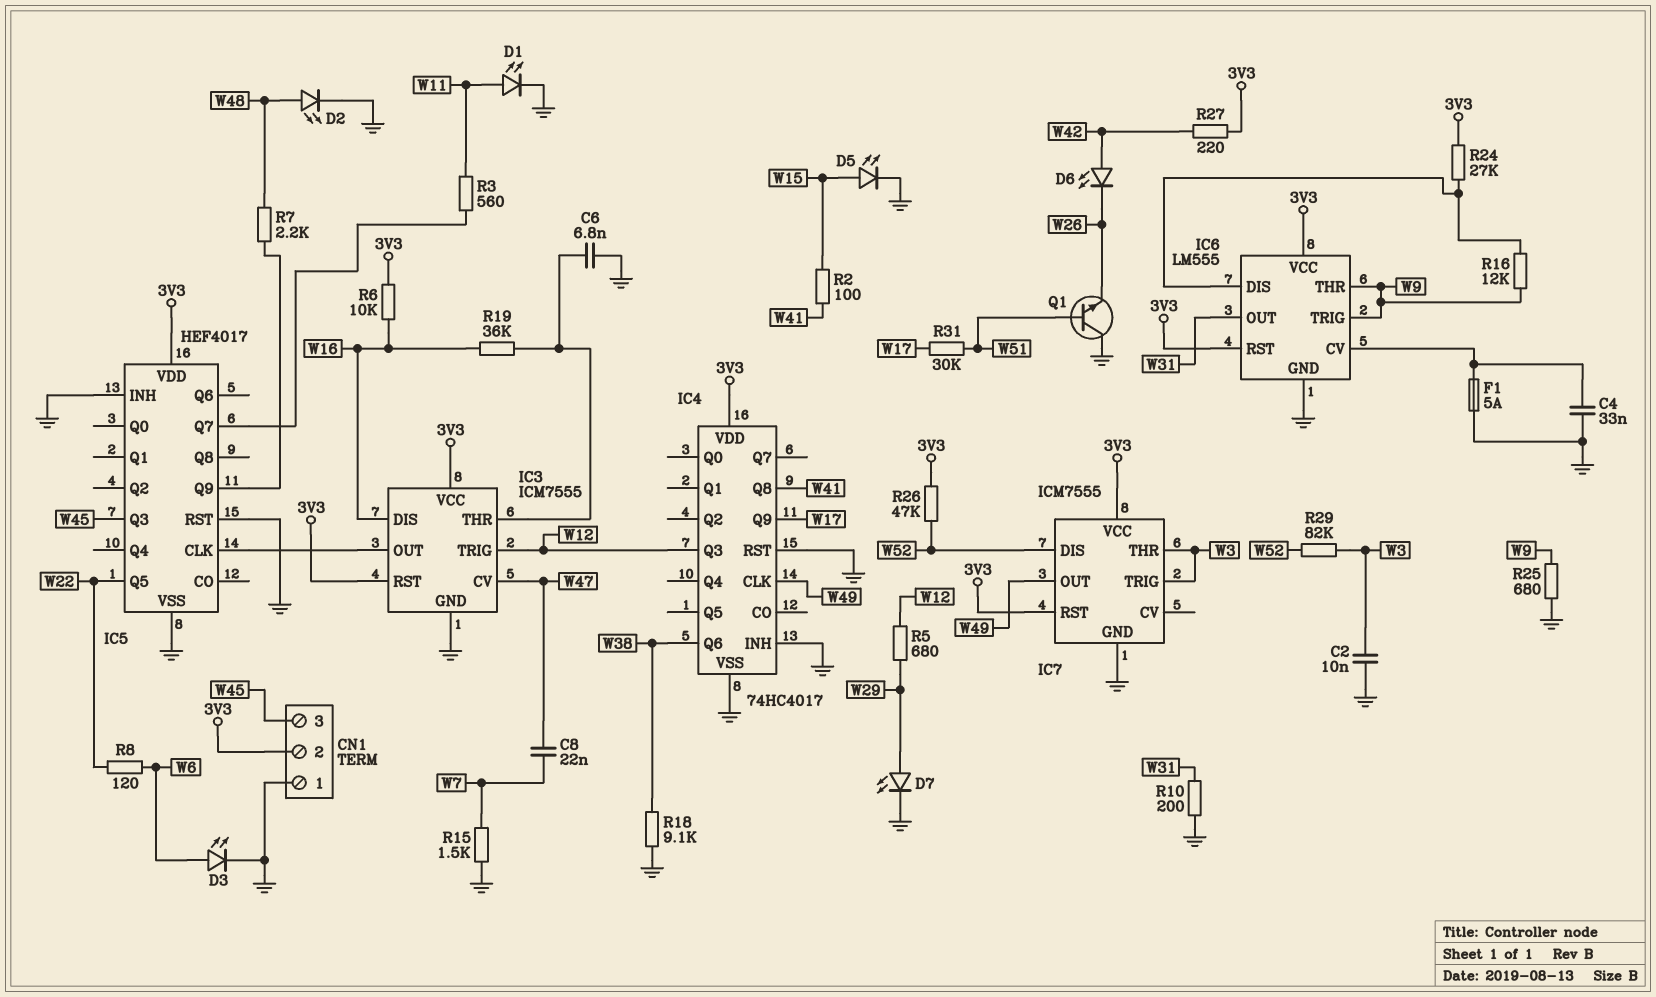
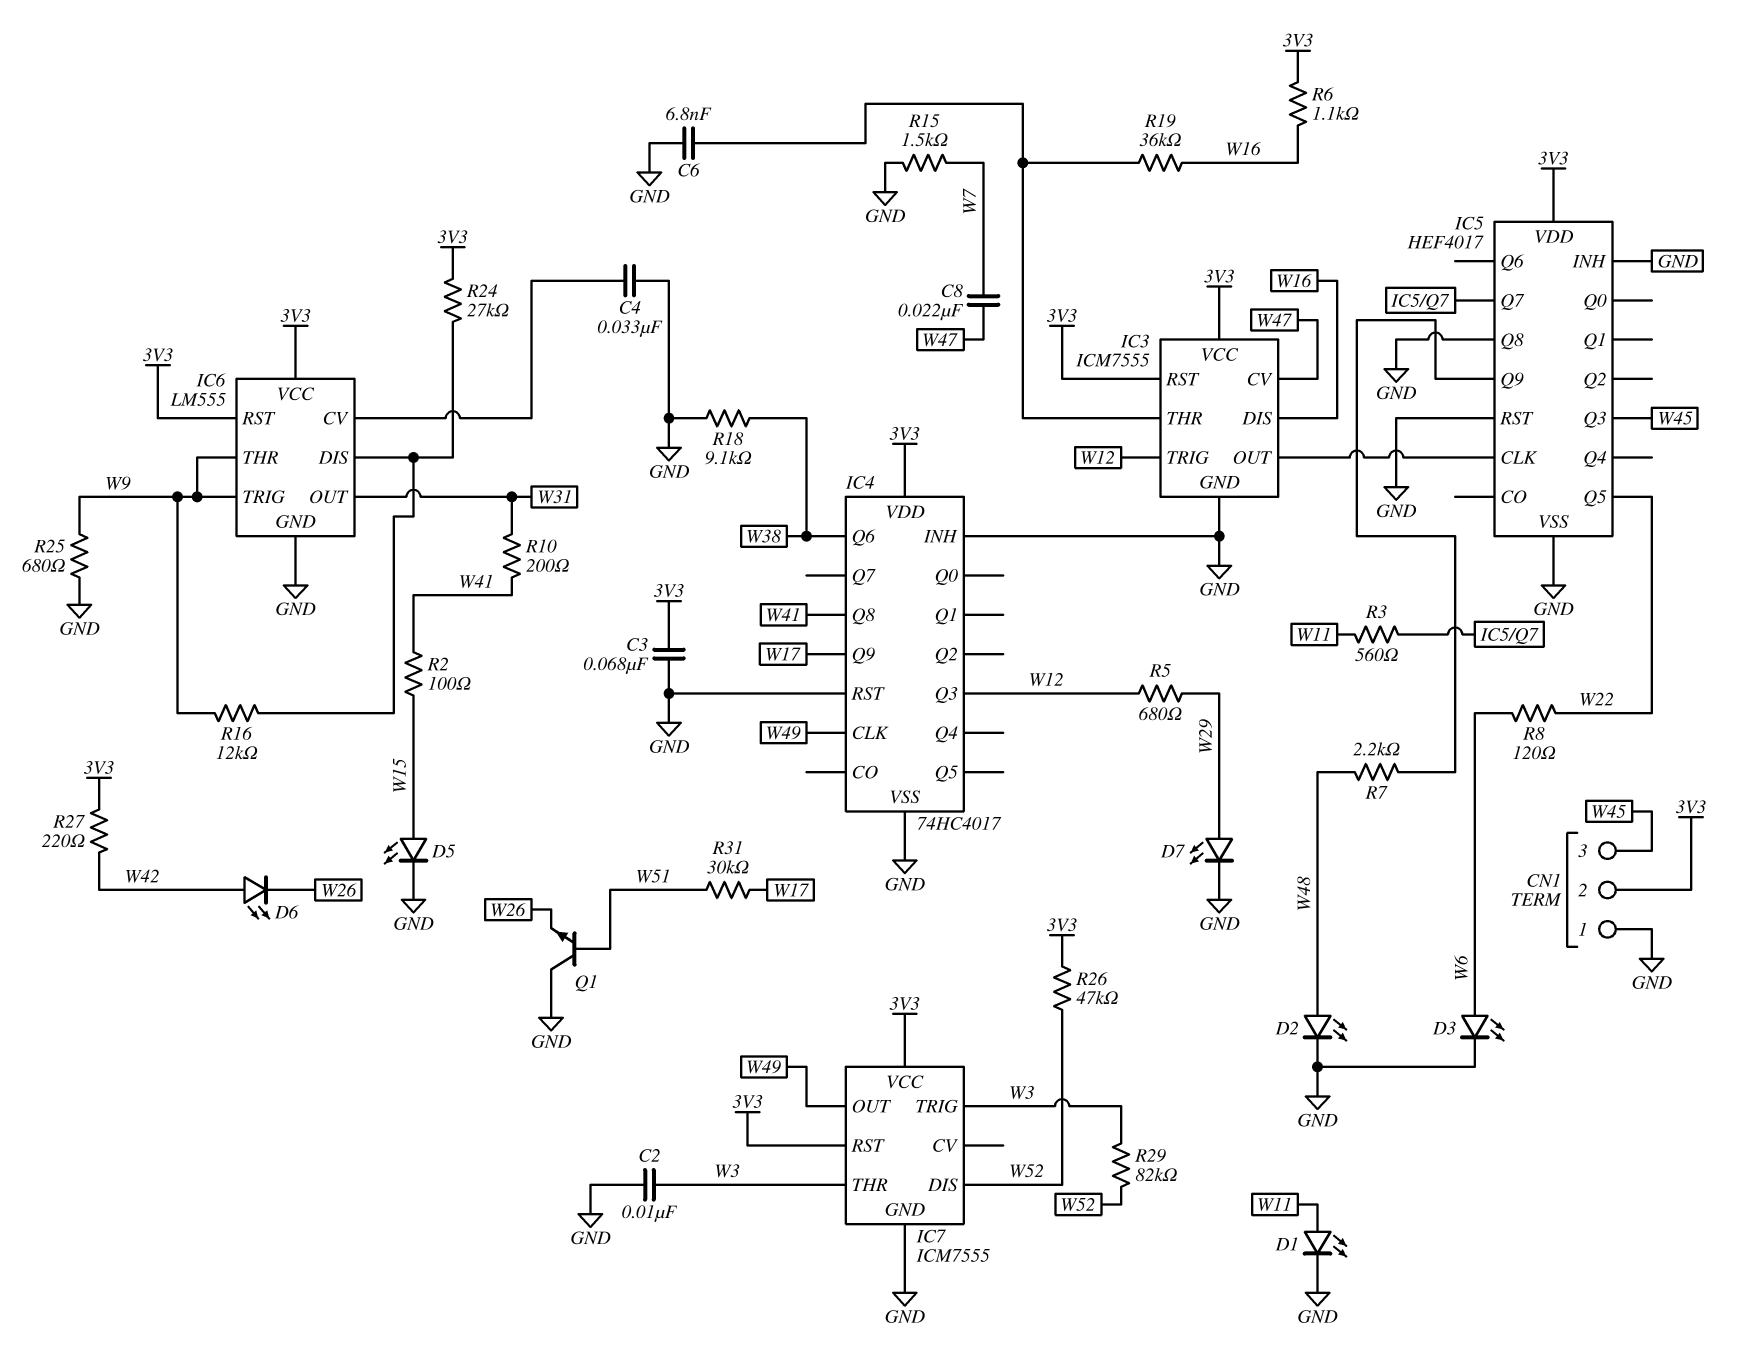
C3: none -> 68nF (3V3, GND)
F1: 5A (GND, IC6/CV) -> none
IC5 pin Q8: none -> GND
R6: 10k (3V3, W16) -> 1.1k (3V3, W16)
R10: 200 (GND, W31) -> 200 (W31, W41)

